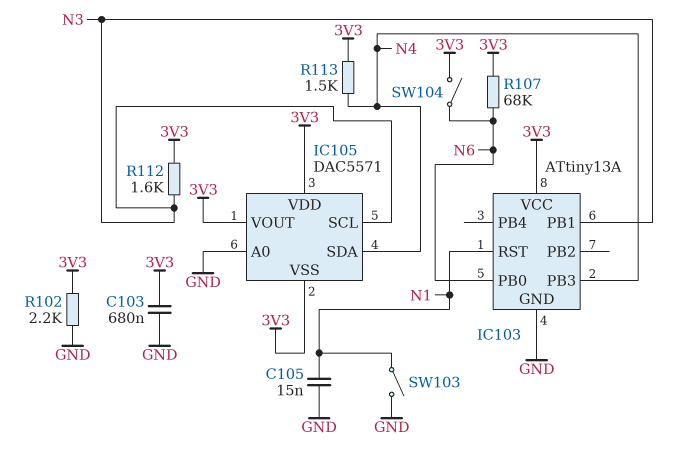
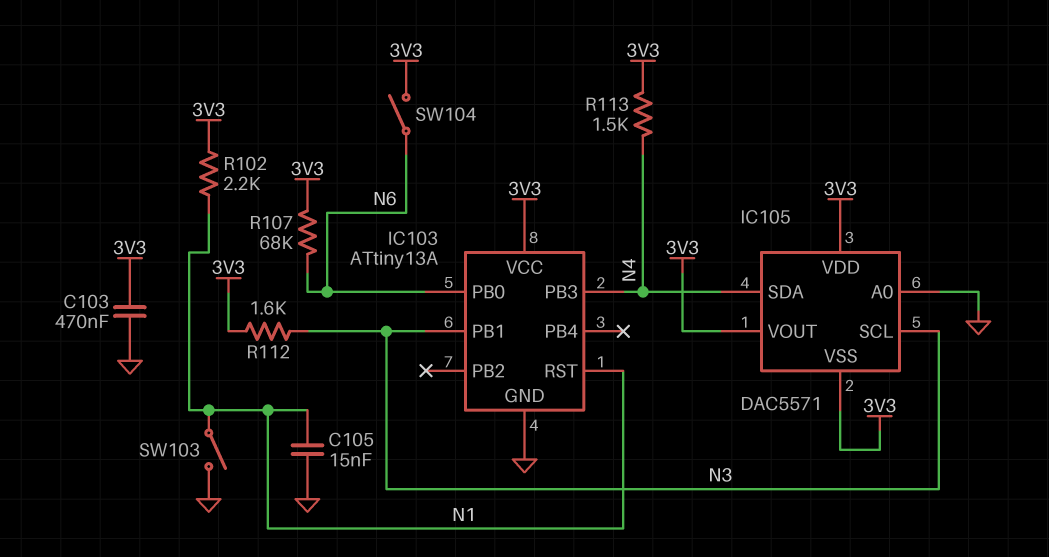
C103: 680nF (3V3, GND) -> 470nF (3V3, GND)
R102: 2.2k (3V3, GND) -> 2.2k (3V3, N1)

